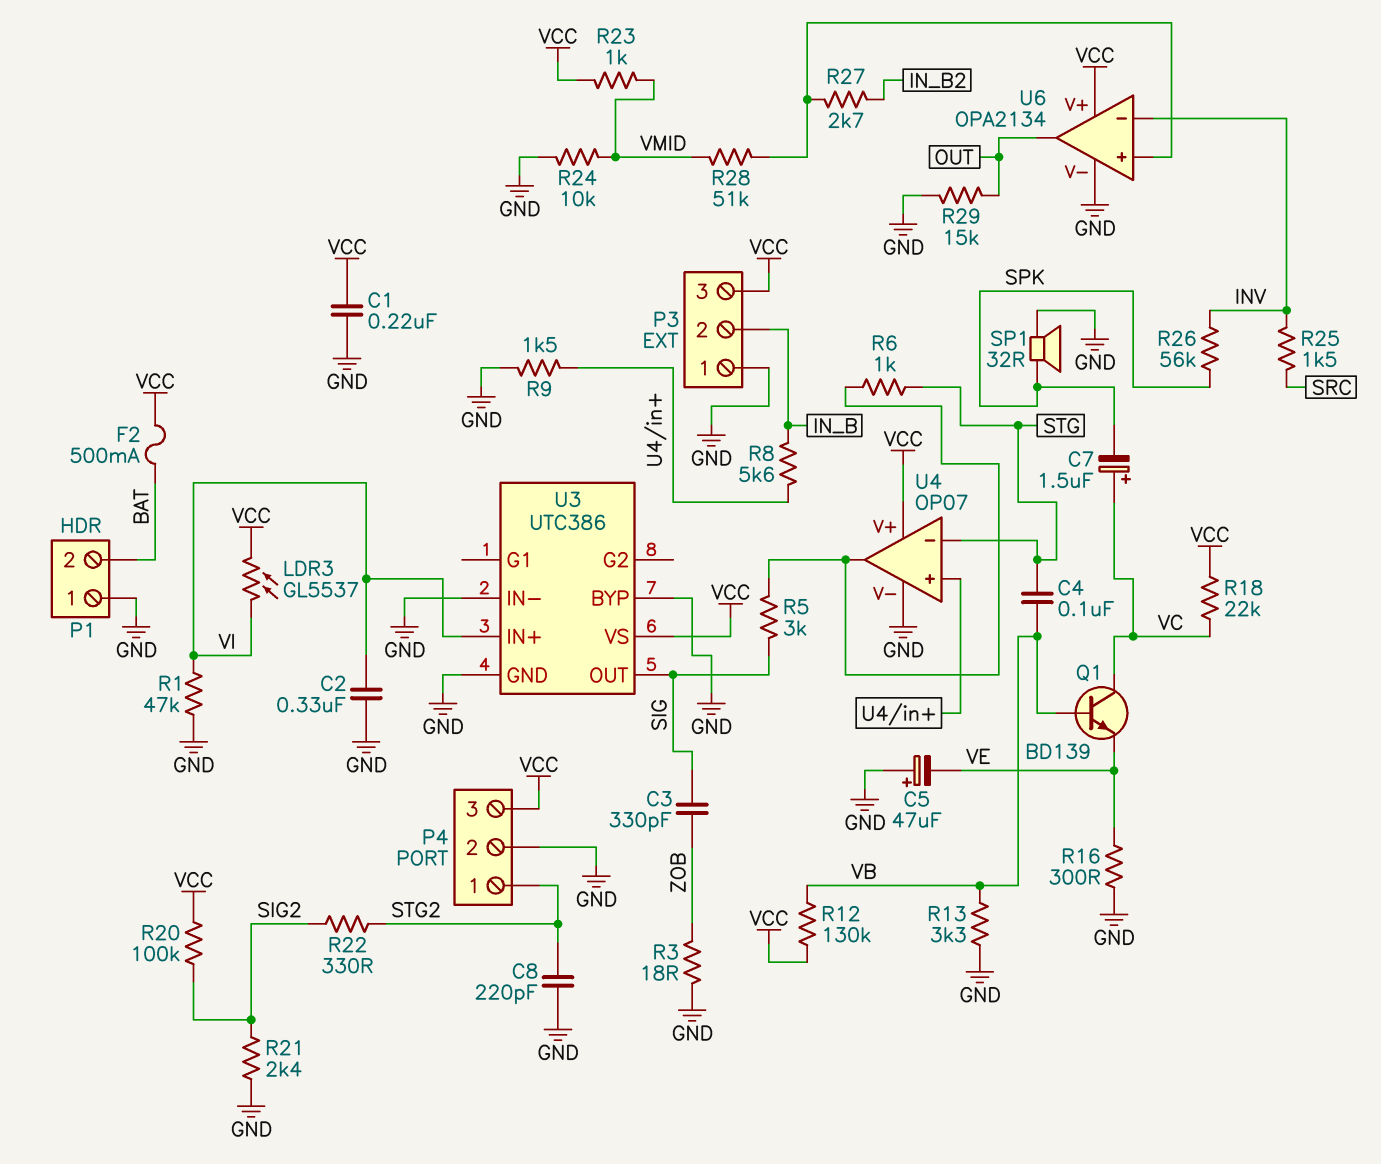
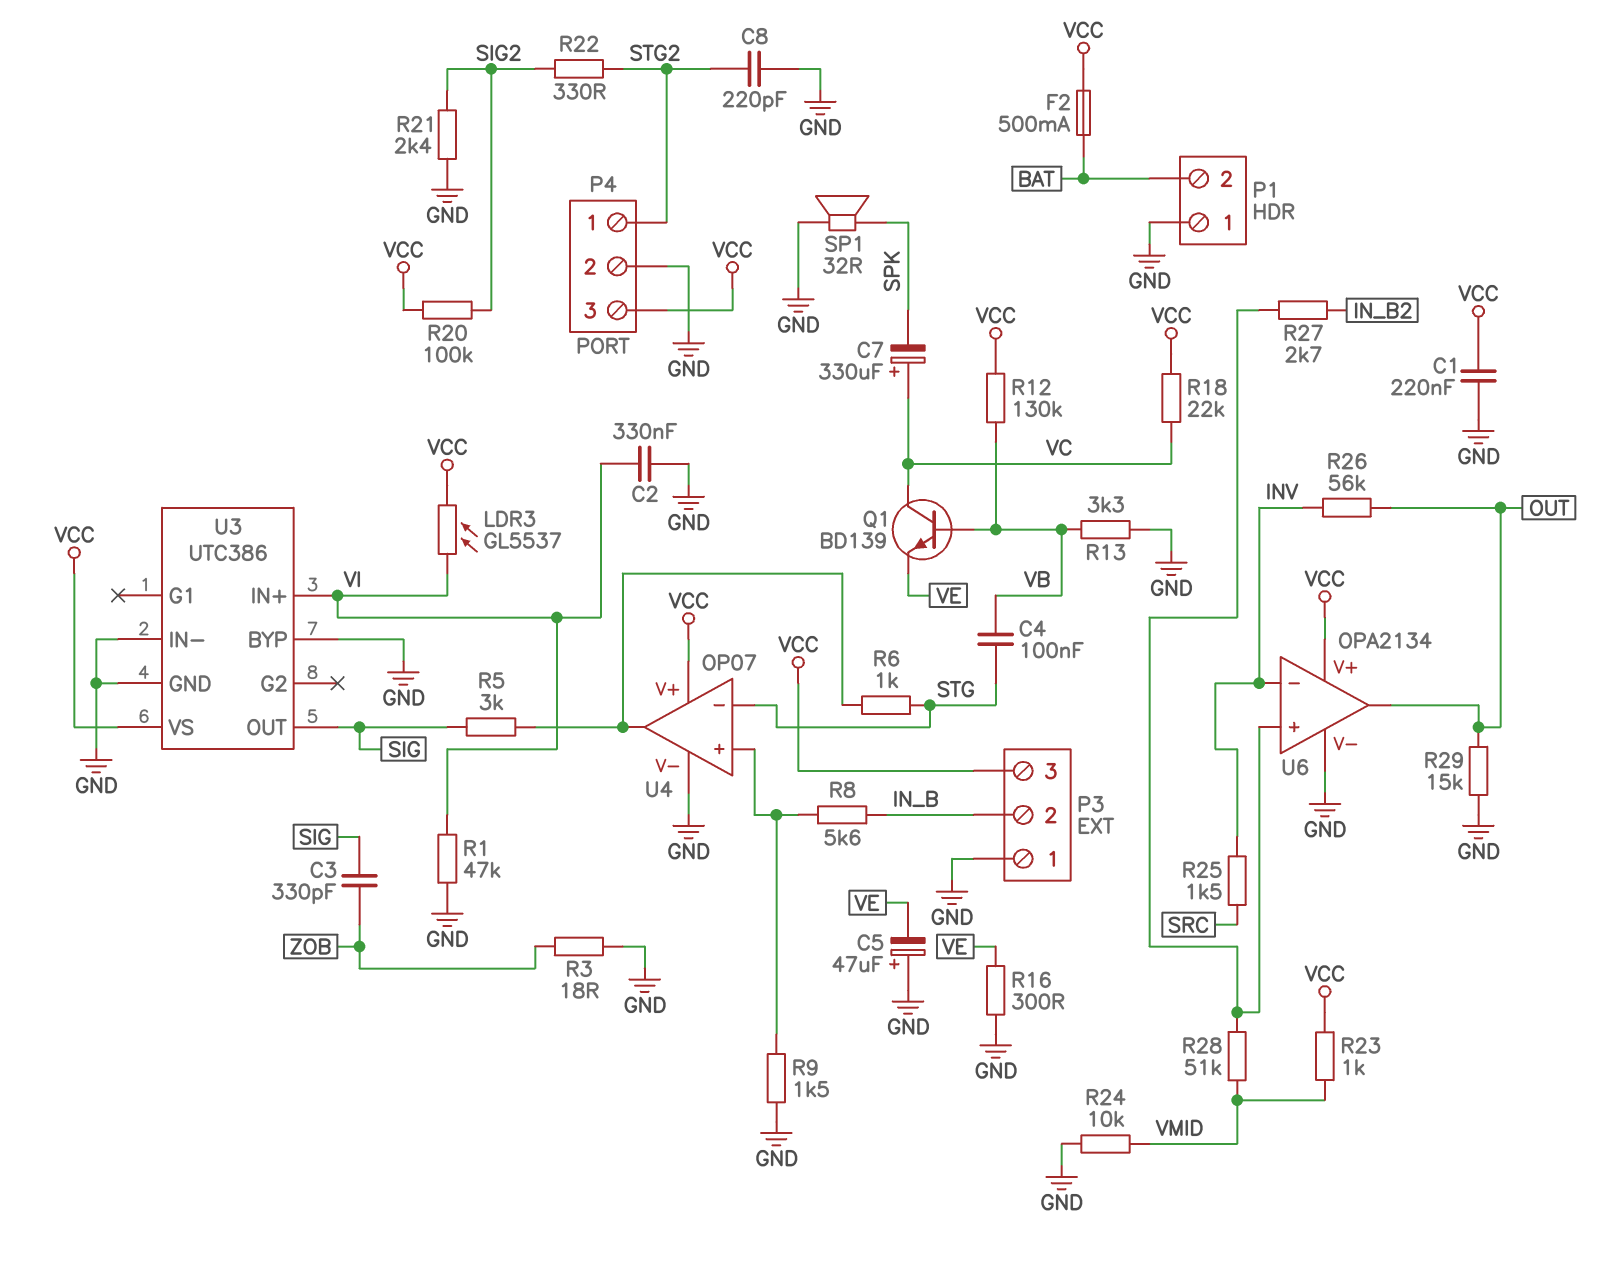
C7: 1.5uF (plus VC, minus SPK) -> 330uF (plus VC, minus SPK)
R26: 56k (INV, SPK) -> 56k (INV, OUT)

